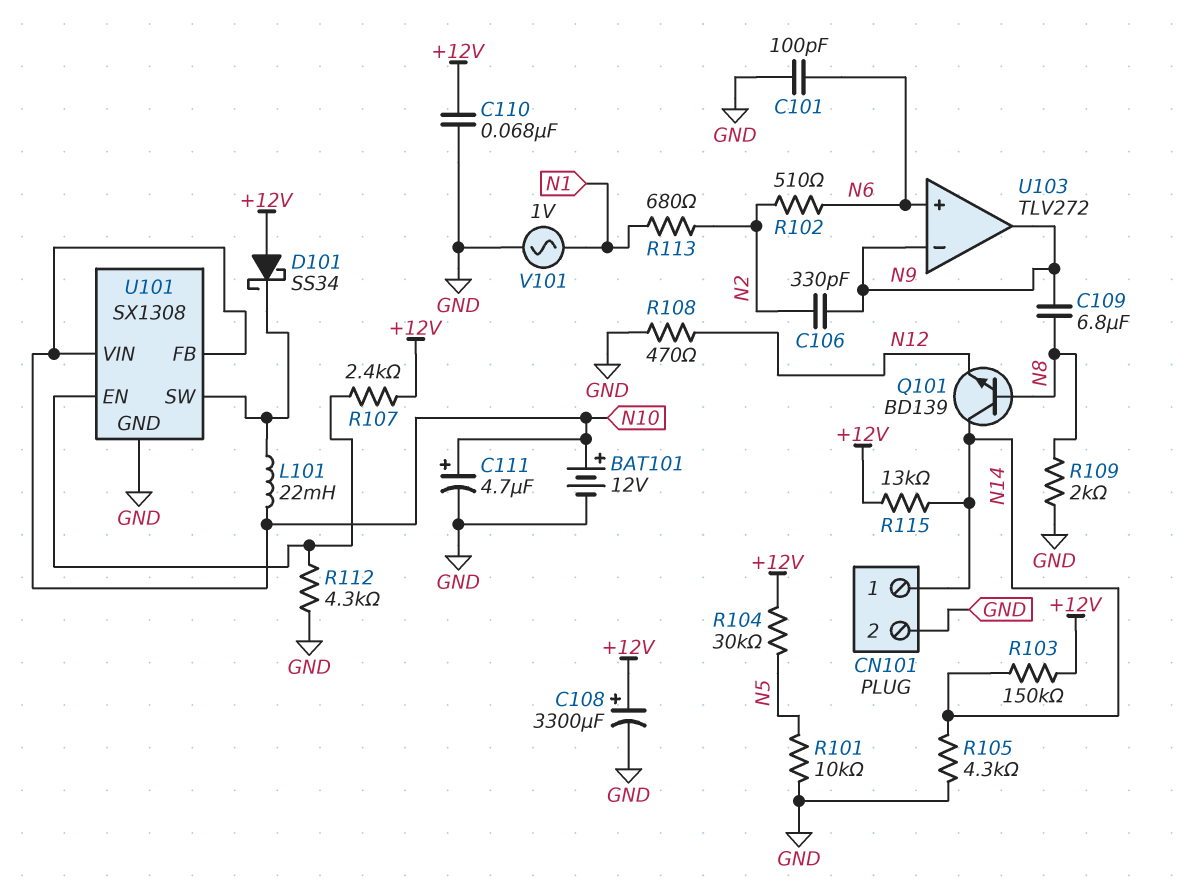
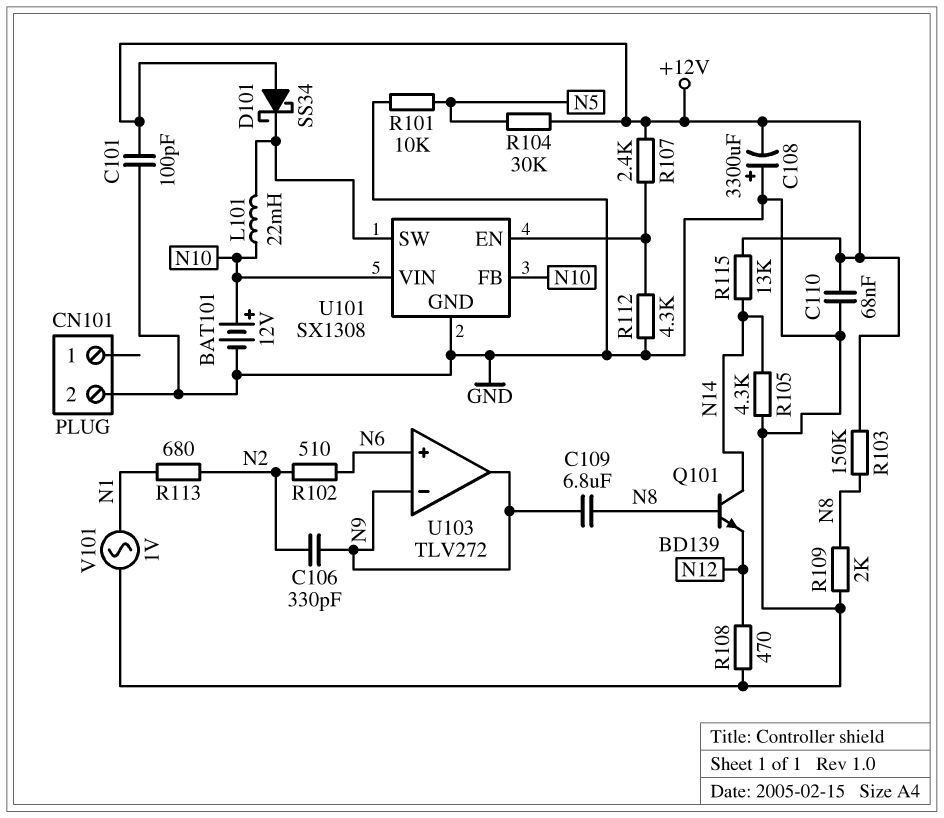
C101: 100pF (GND, N6) -> 100pF (+12V, GND)
C108: 3300uF (plus +12V, minus GND) -> 3300uF (plus GND, minus +12V)
C111: 4.7uF (plus N10, minus GND) -> none
CN101 pin 1: N14 -> none
R103: 150k (+12V, N14) -> 150k (+12V, N8)

